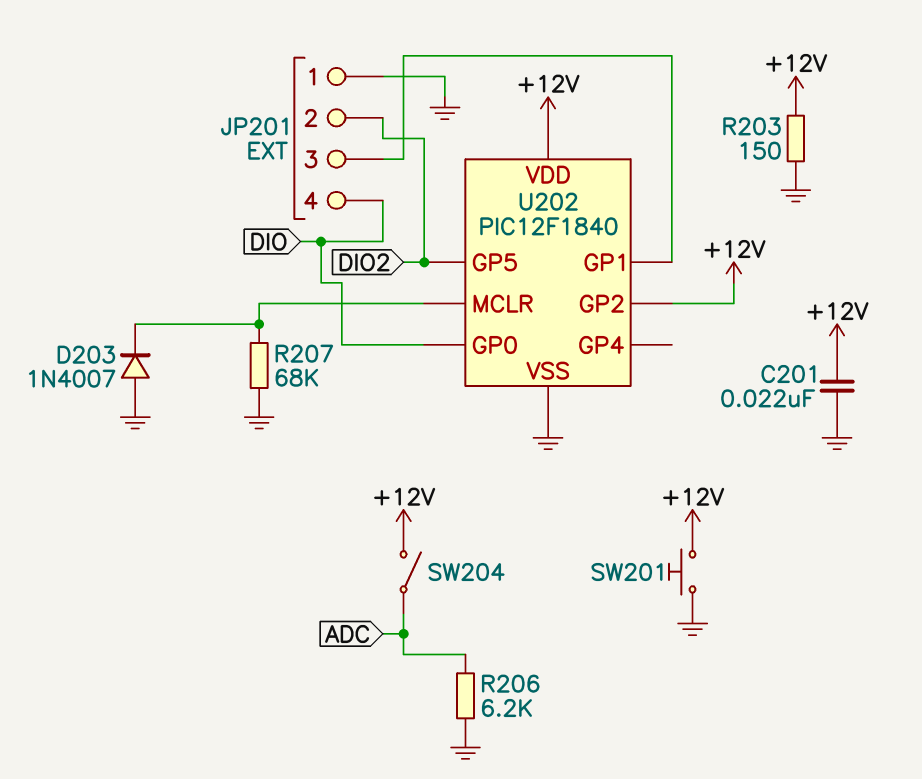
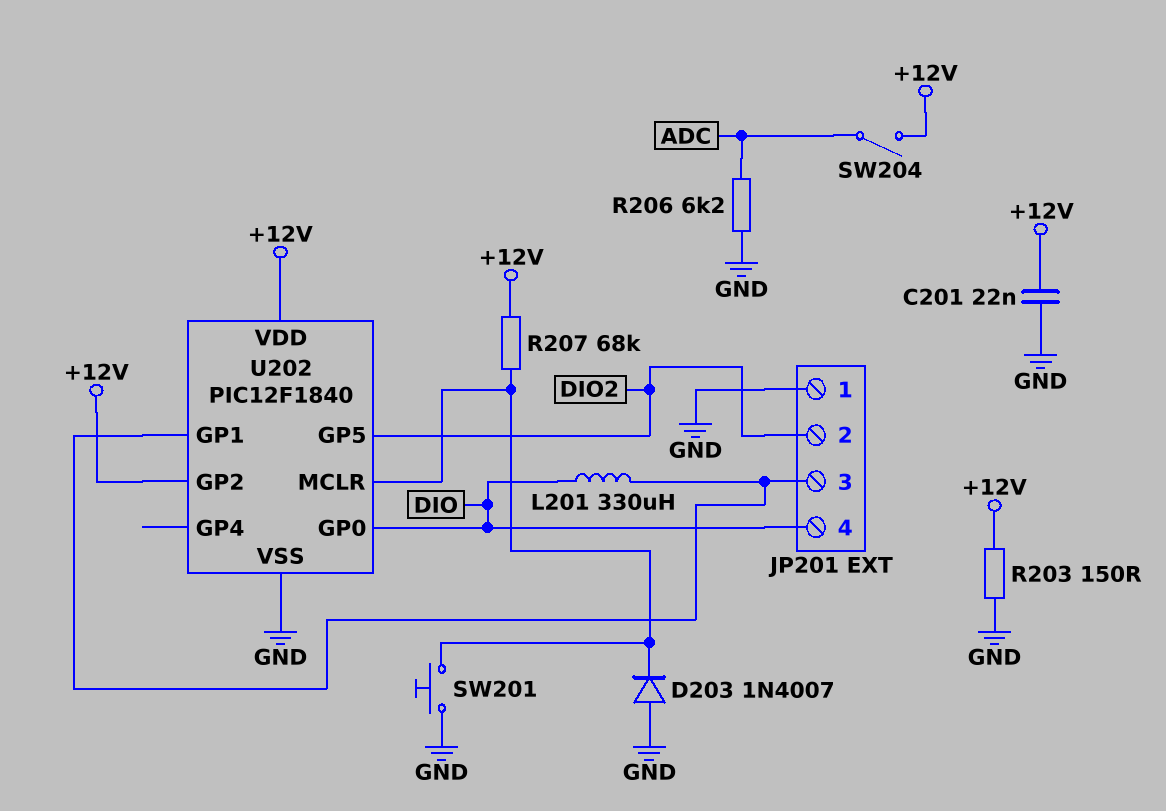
L201: none -> 330uH (DIO, JP201/3)
R207: 68k (GND, U202/MCLR) -> 68k (+12V, U202/MCLR)
SW201: button (+12V, GND) -> button (GND, U202/MCLR)

